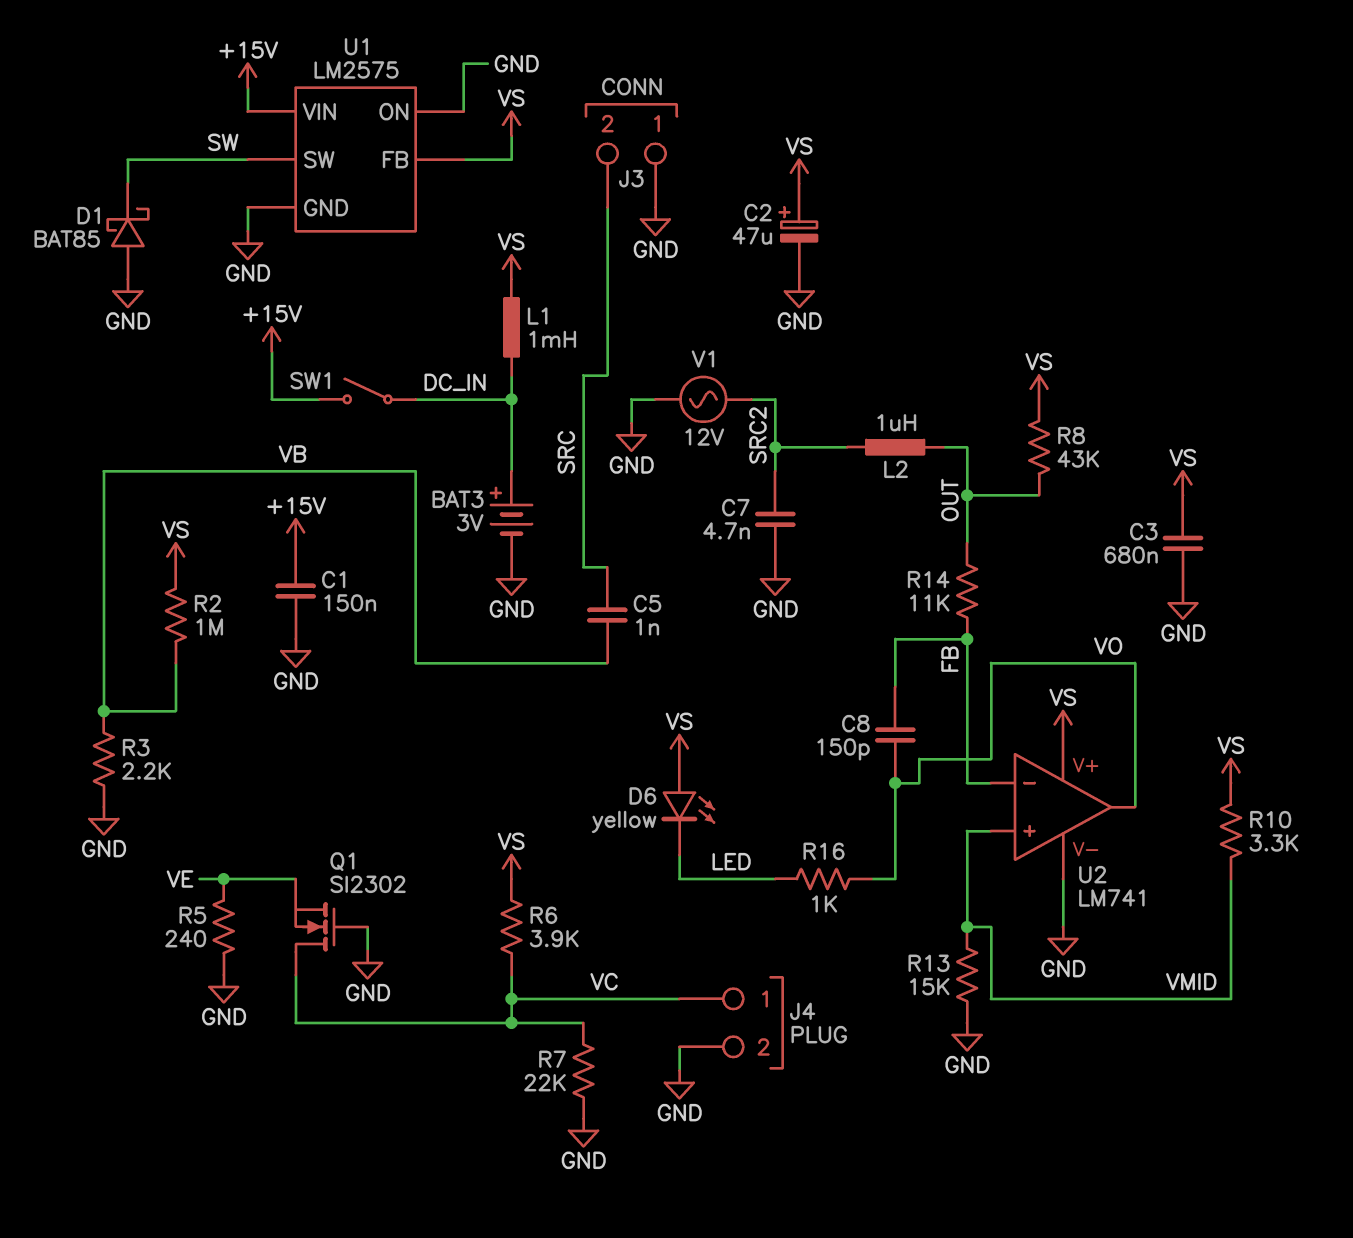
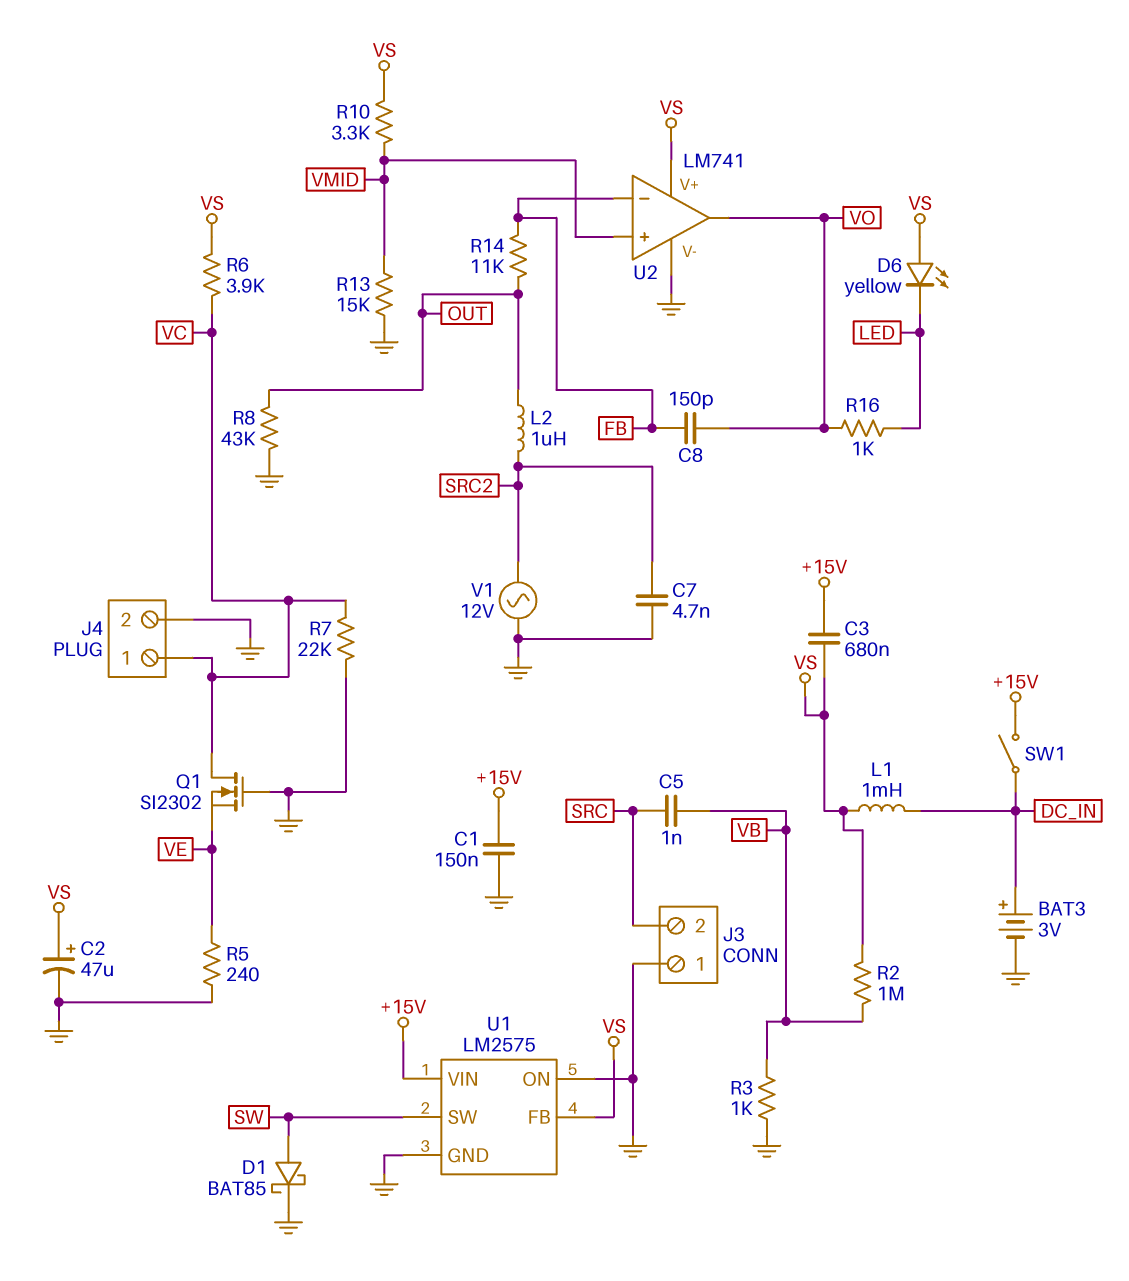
C3: 680nF (GND, VS) -> 680nF (+15V, VS)
D1: schottky BAT85 (A GND, K SW) -> schottky BAT85 (A SW, K GND)
R3: 2.2k (GND, VB) -> 1k (GND, VB)
R8: 43k (OUT, VS) -> 43k (GND, OUT)

